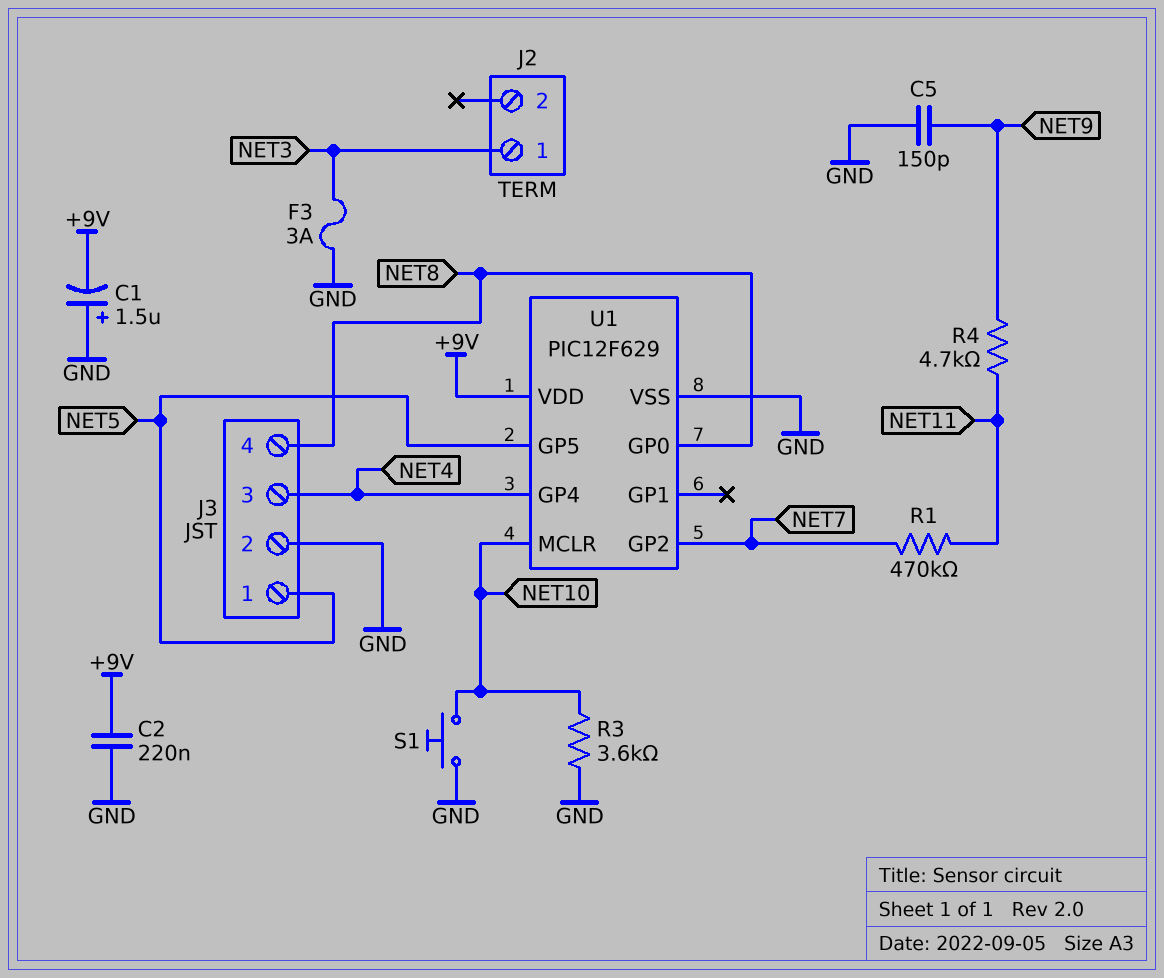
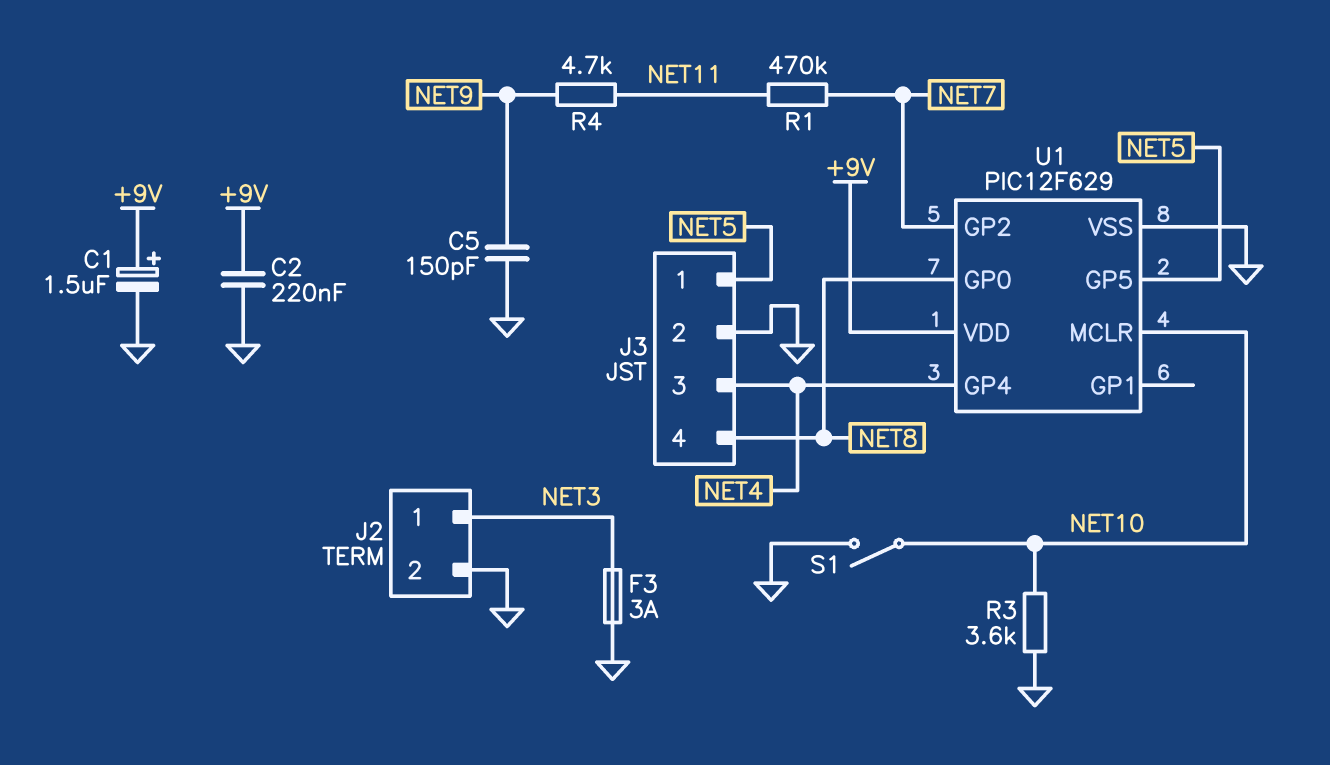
C1: 1.5uF (plus GND, minus +9V) -> 1.5uF (plus +9V, minus GND)
J2 pin 2: none -> GND
S1: button (GND, NET10) -> switch (GND, NET10)

